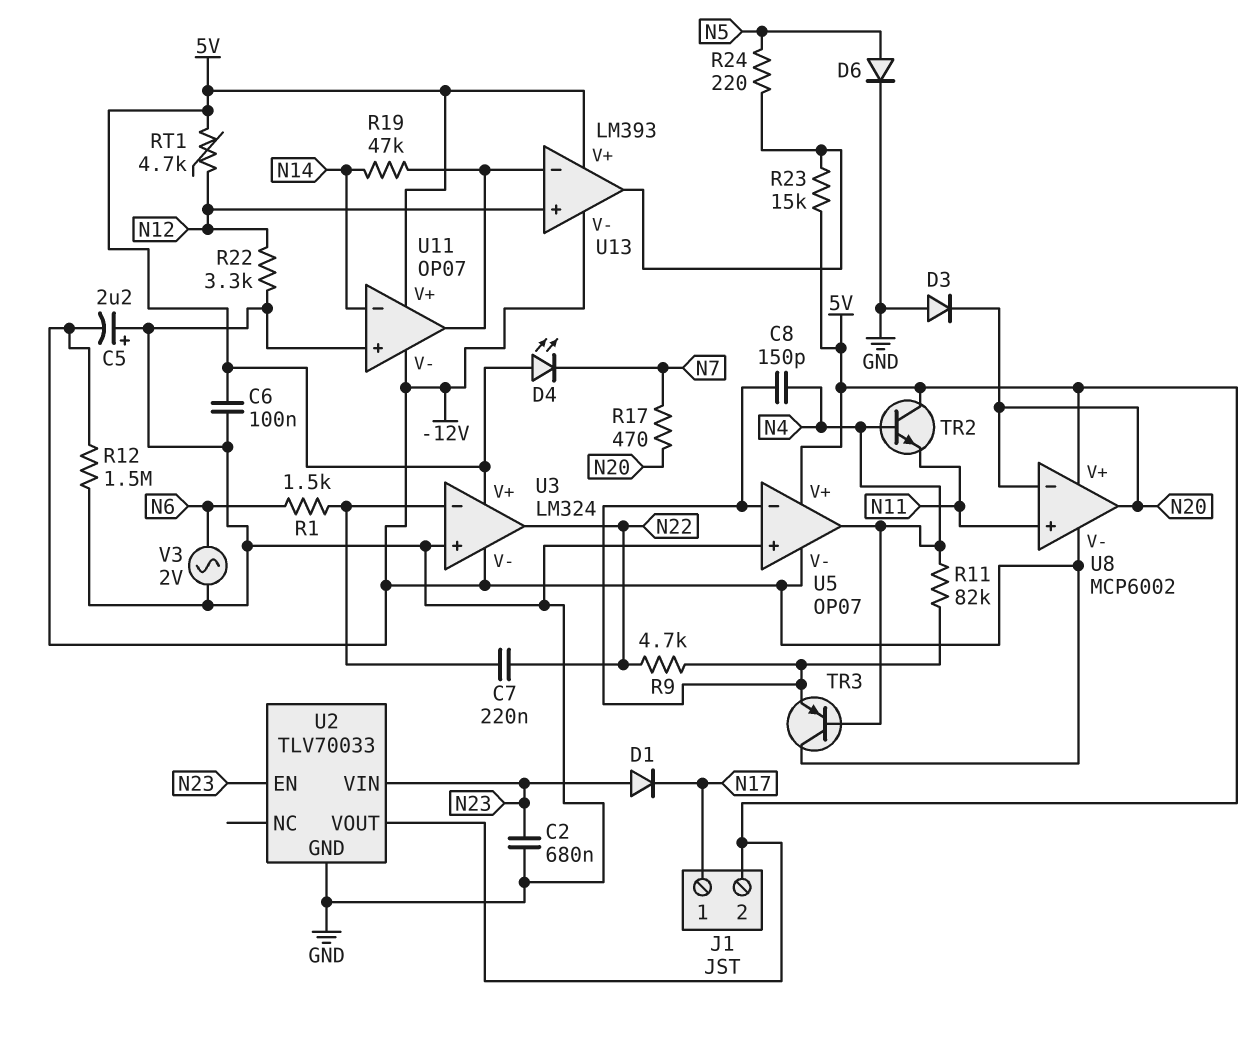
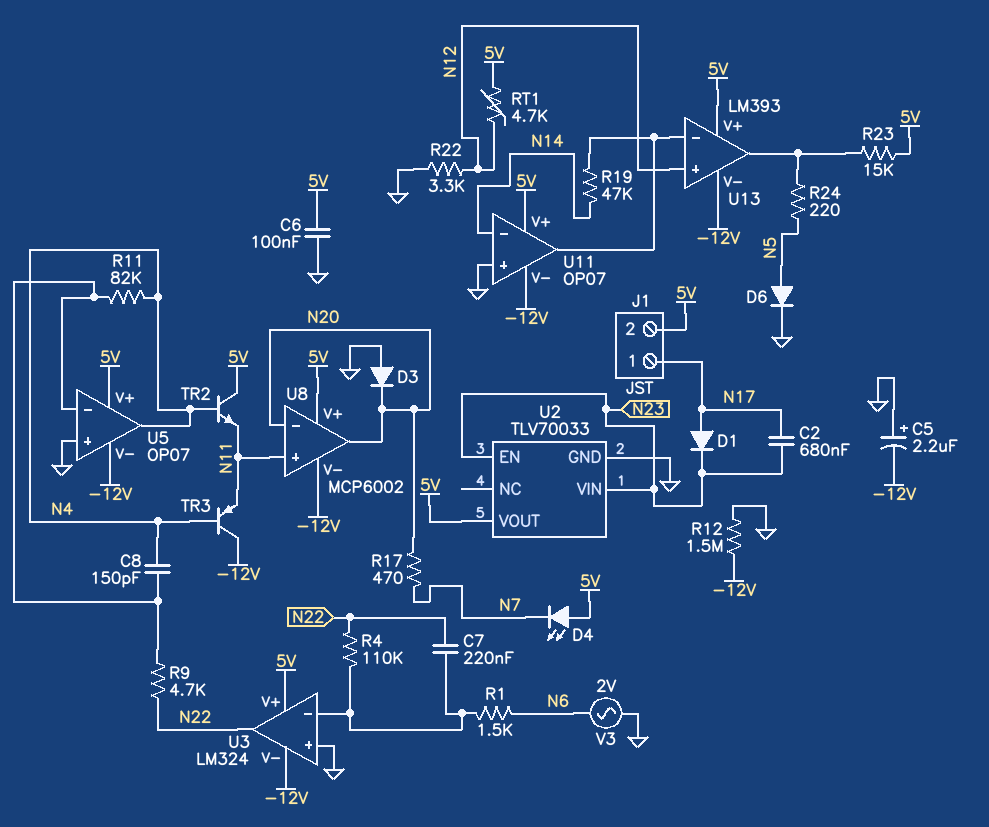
C2: 680nF (GND, N23) -> 680nF (N17, N23)
D1: diode (A N23, K N17) -> diode (A N17, K N23)
R4: none -> 110k (N22, U3/in-)
TR3: PNP (B N4, C -12V, E U5/in-) -> PNP (B N4, C -12V, E N11)

